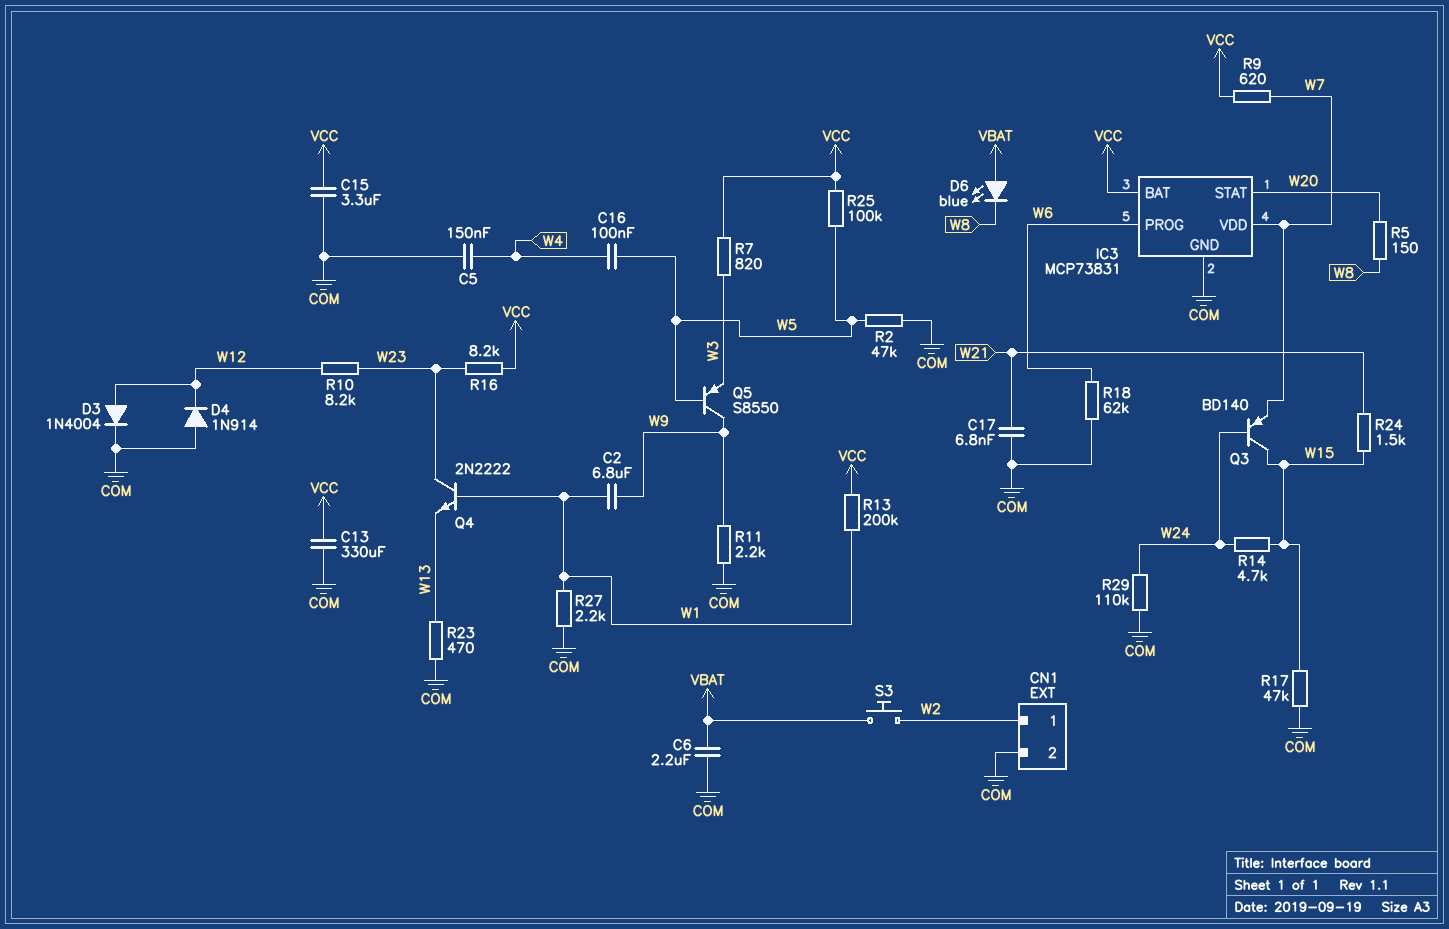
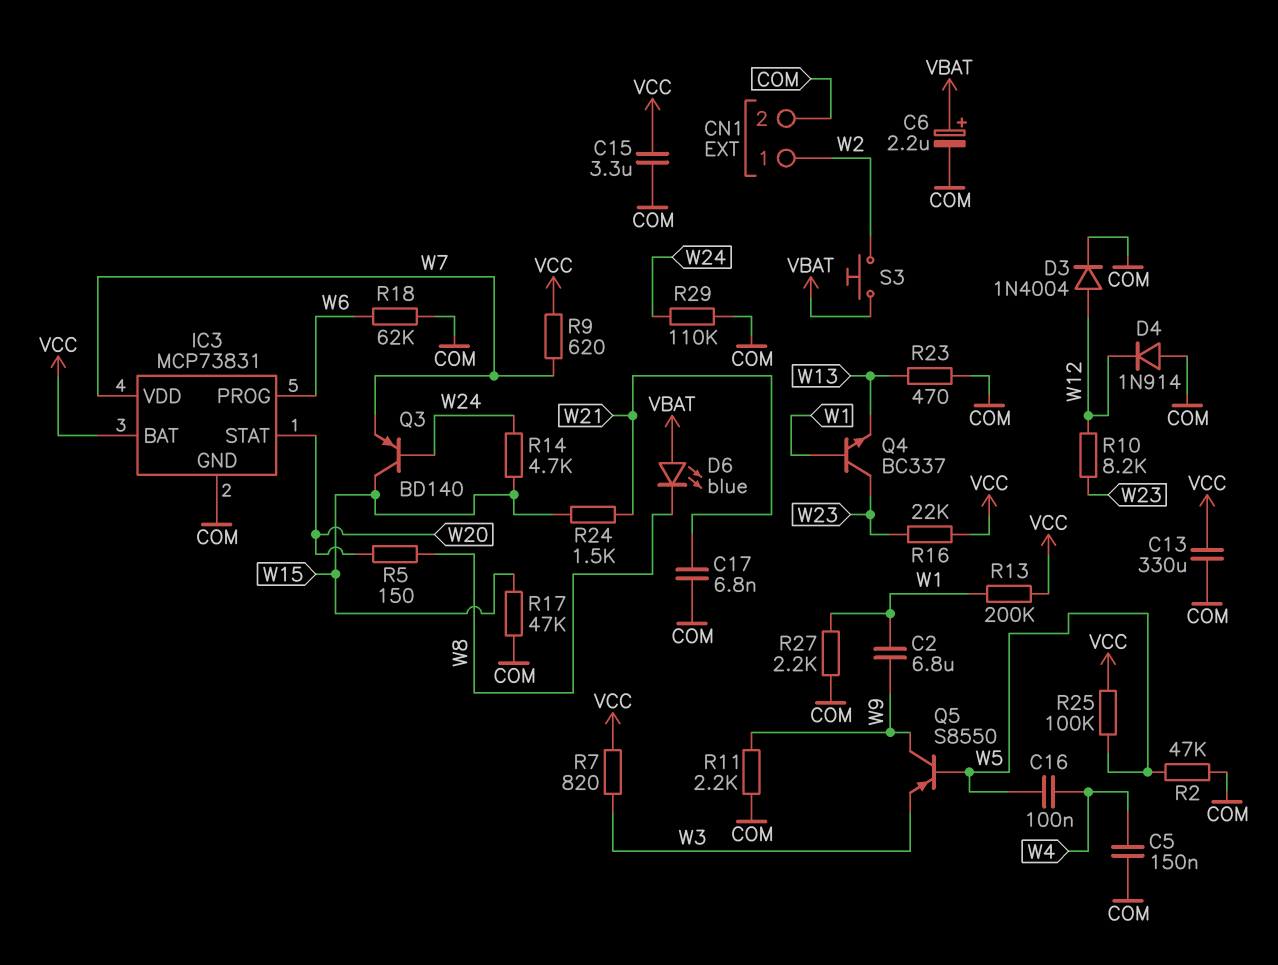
C6: 2.2uF (COM, VBAT) -> 2.2uF (plus VBAT, minus COM)
Q4: NPN 2N2222 (B W1, C W23, E W13) -> NPN BC337 (B W1, C W23, E W13)
R16: 8.2k (VCC, W23) -> 22k (VCC, W23)

